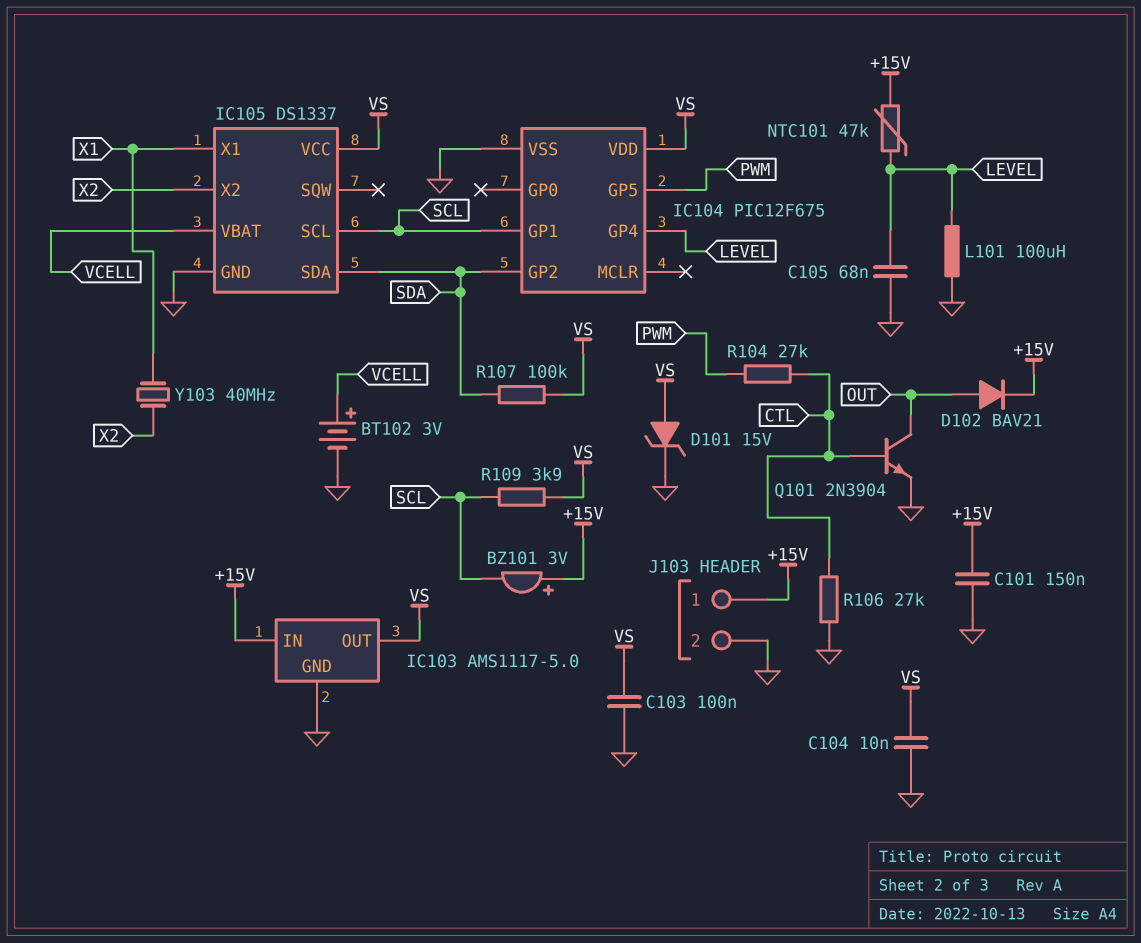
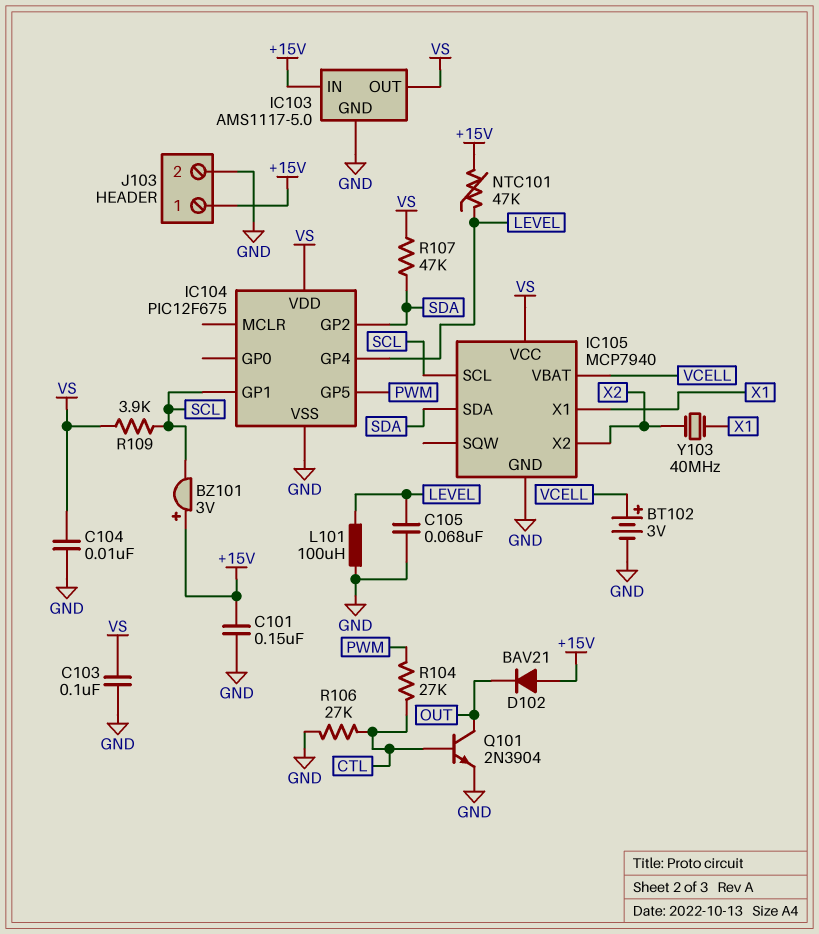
D101: zener 15V (A VS, K GND) -> none
D102: diode BAV21 (A OUT, K +15V) -> diode BAV21 (A +15V, K OUT)
IC105: DS1337 -> MCP7940
R107: 100k (SDA, VS) -> 47k (SDA, VS)

